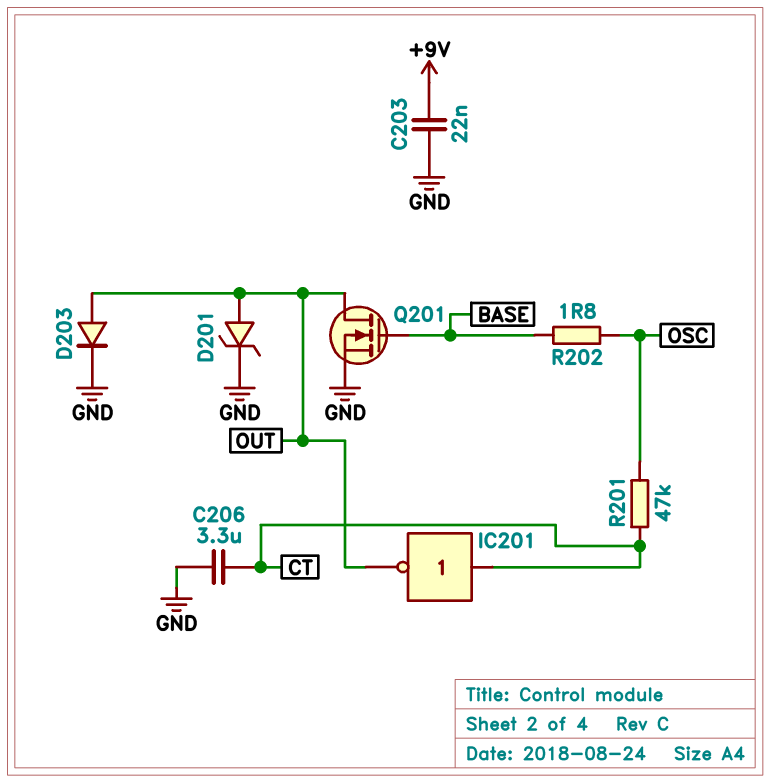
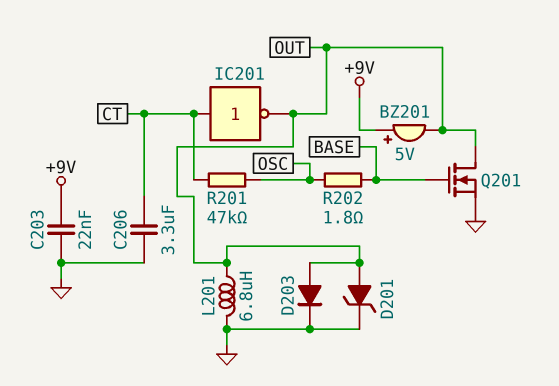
BZ201: none -> buzzer 5V (plus +9V, minus OUT)
L201: none -> 6.8uH (GND, OUT)

